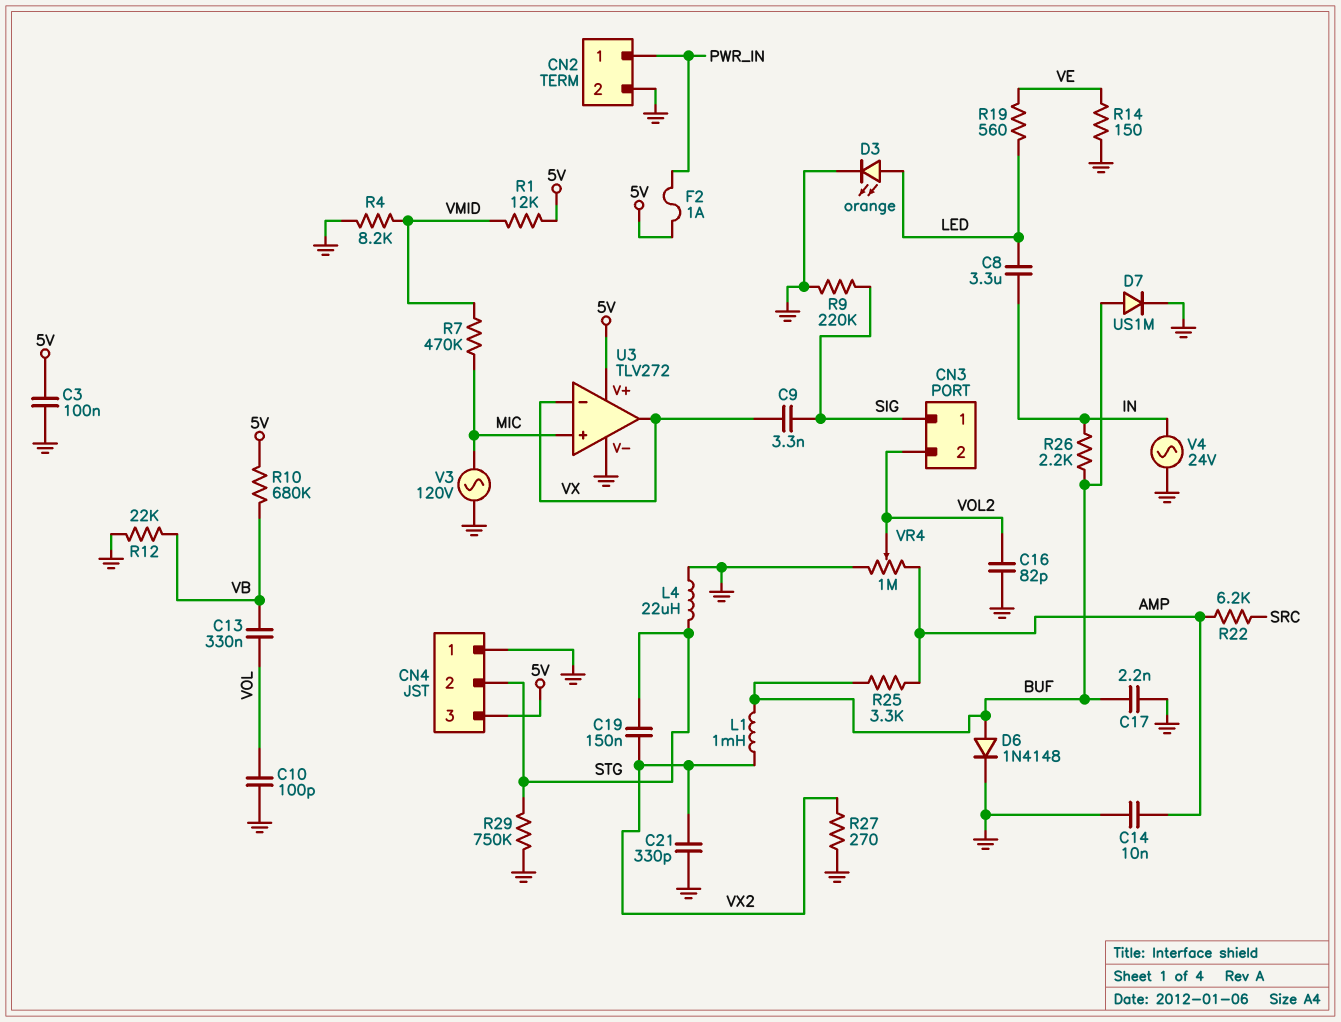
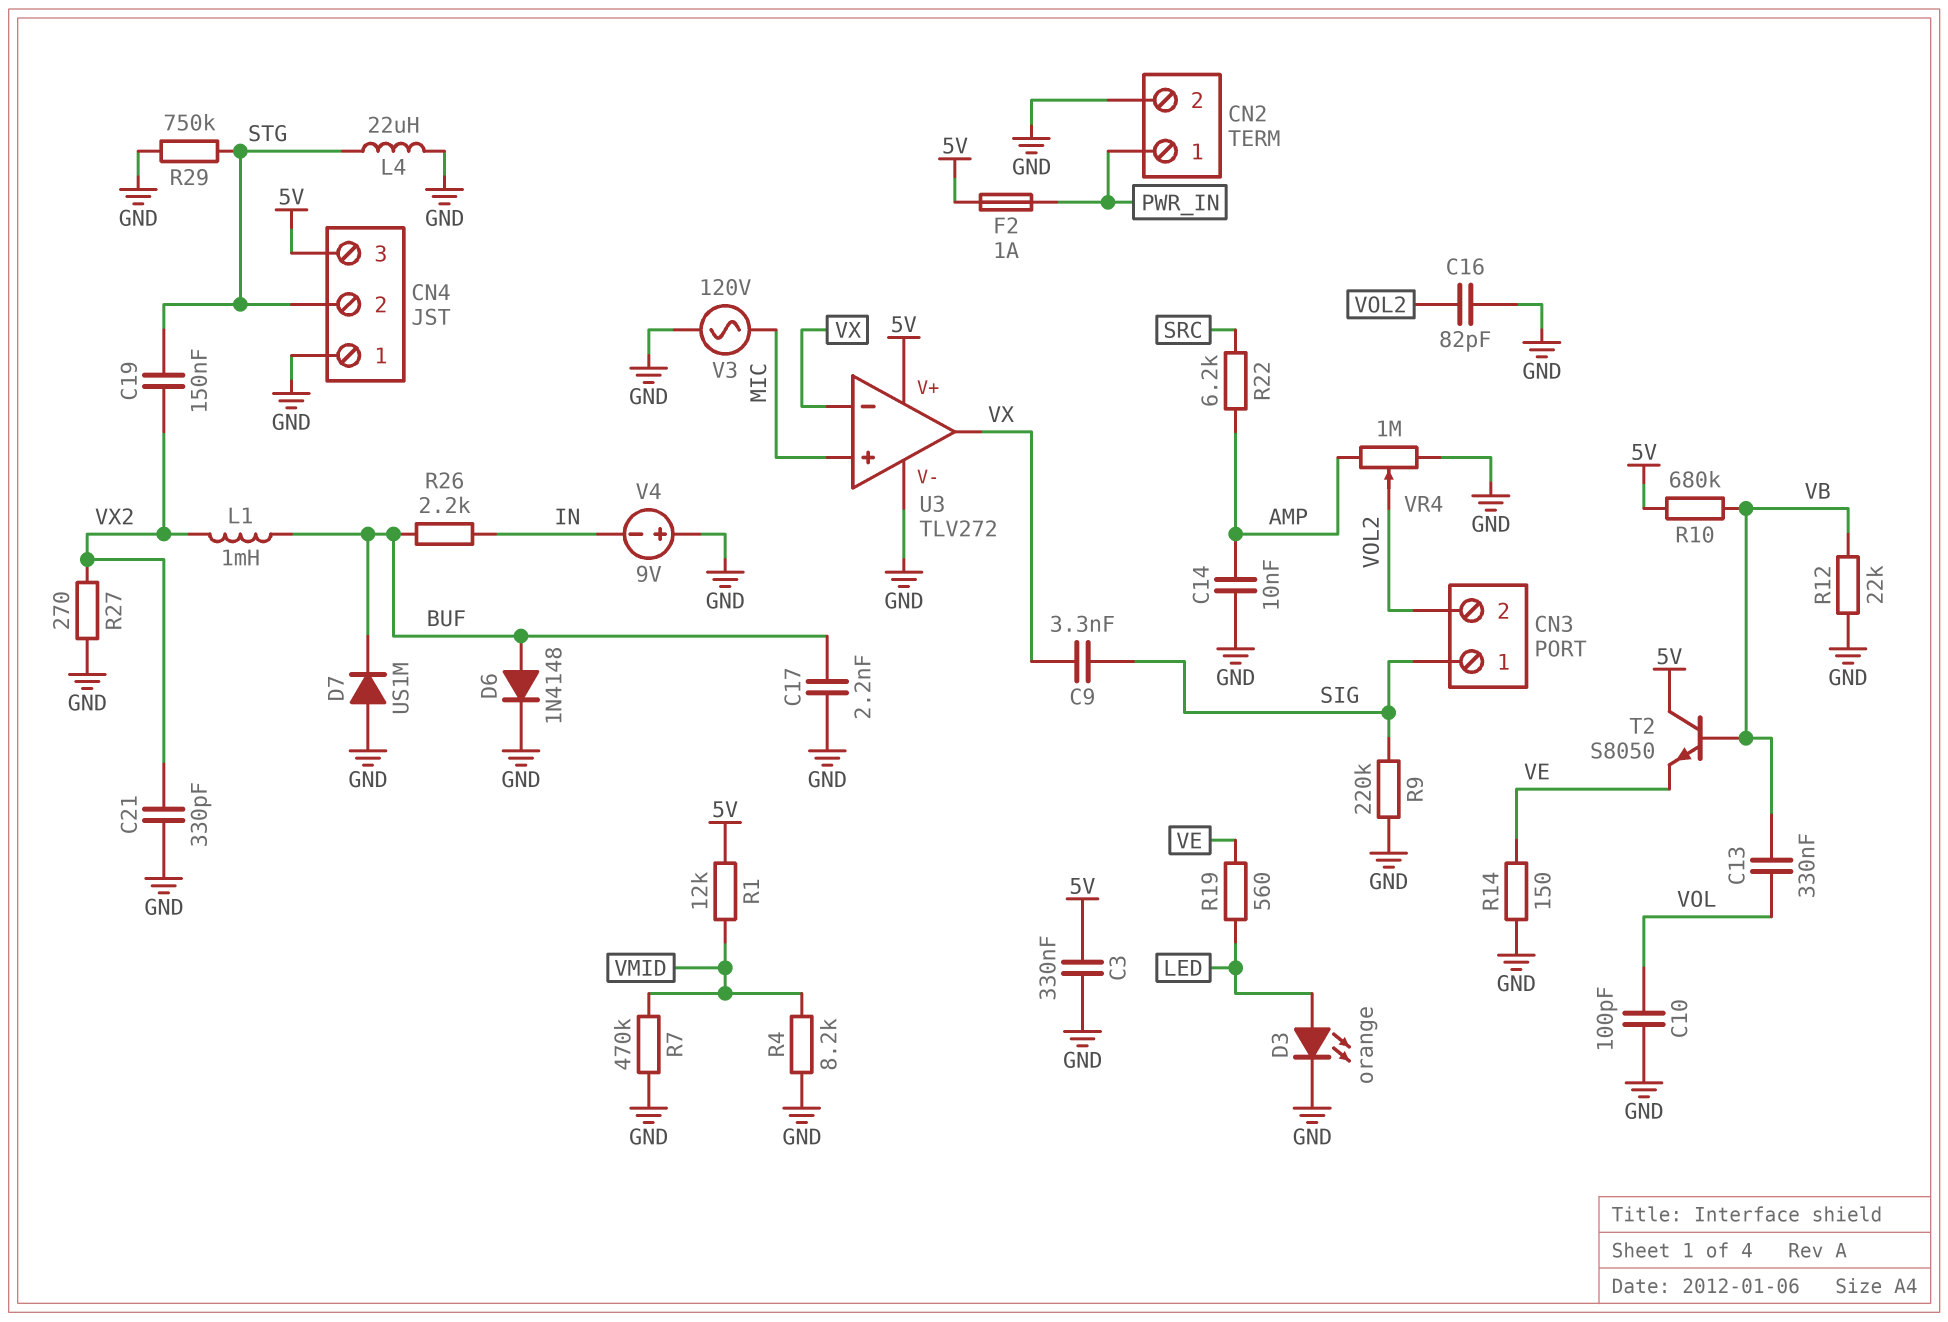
C3: 100nF (5V, GND) -> 330nF (5V, GND)
C8: 3.3uF (IN, LED) -> none
D7: diode US1M (A BUF, K GND) -> diode US1M (A GND, K BUF)
R7: 470k (MIC, VMID) -> 470k (GND, VMID)
R25: 3.3k (AMP, BUF) -> none
T2: none -> NPN S8050 (B VB, C 5V, E VE)
V4: AC 24V (GND, IN) -> 9V (plus GND, minus IN)

